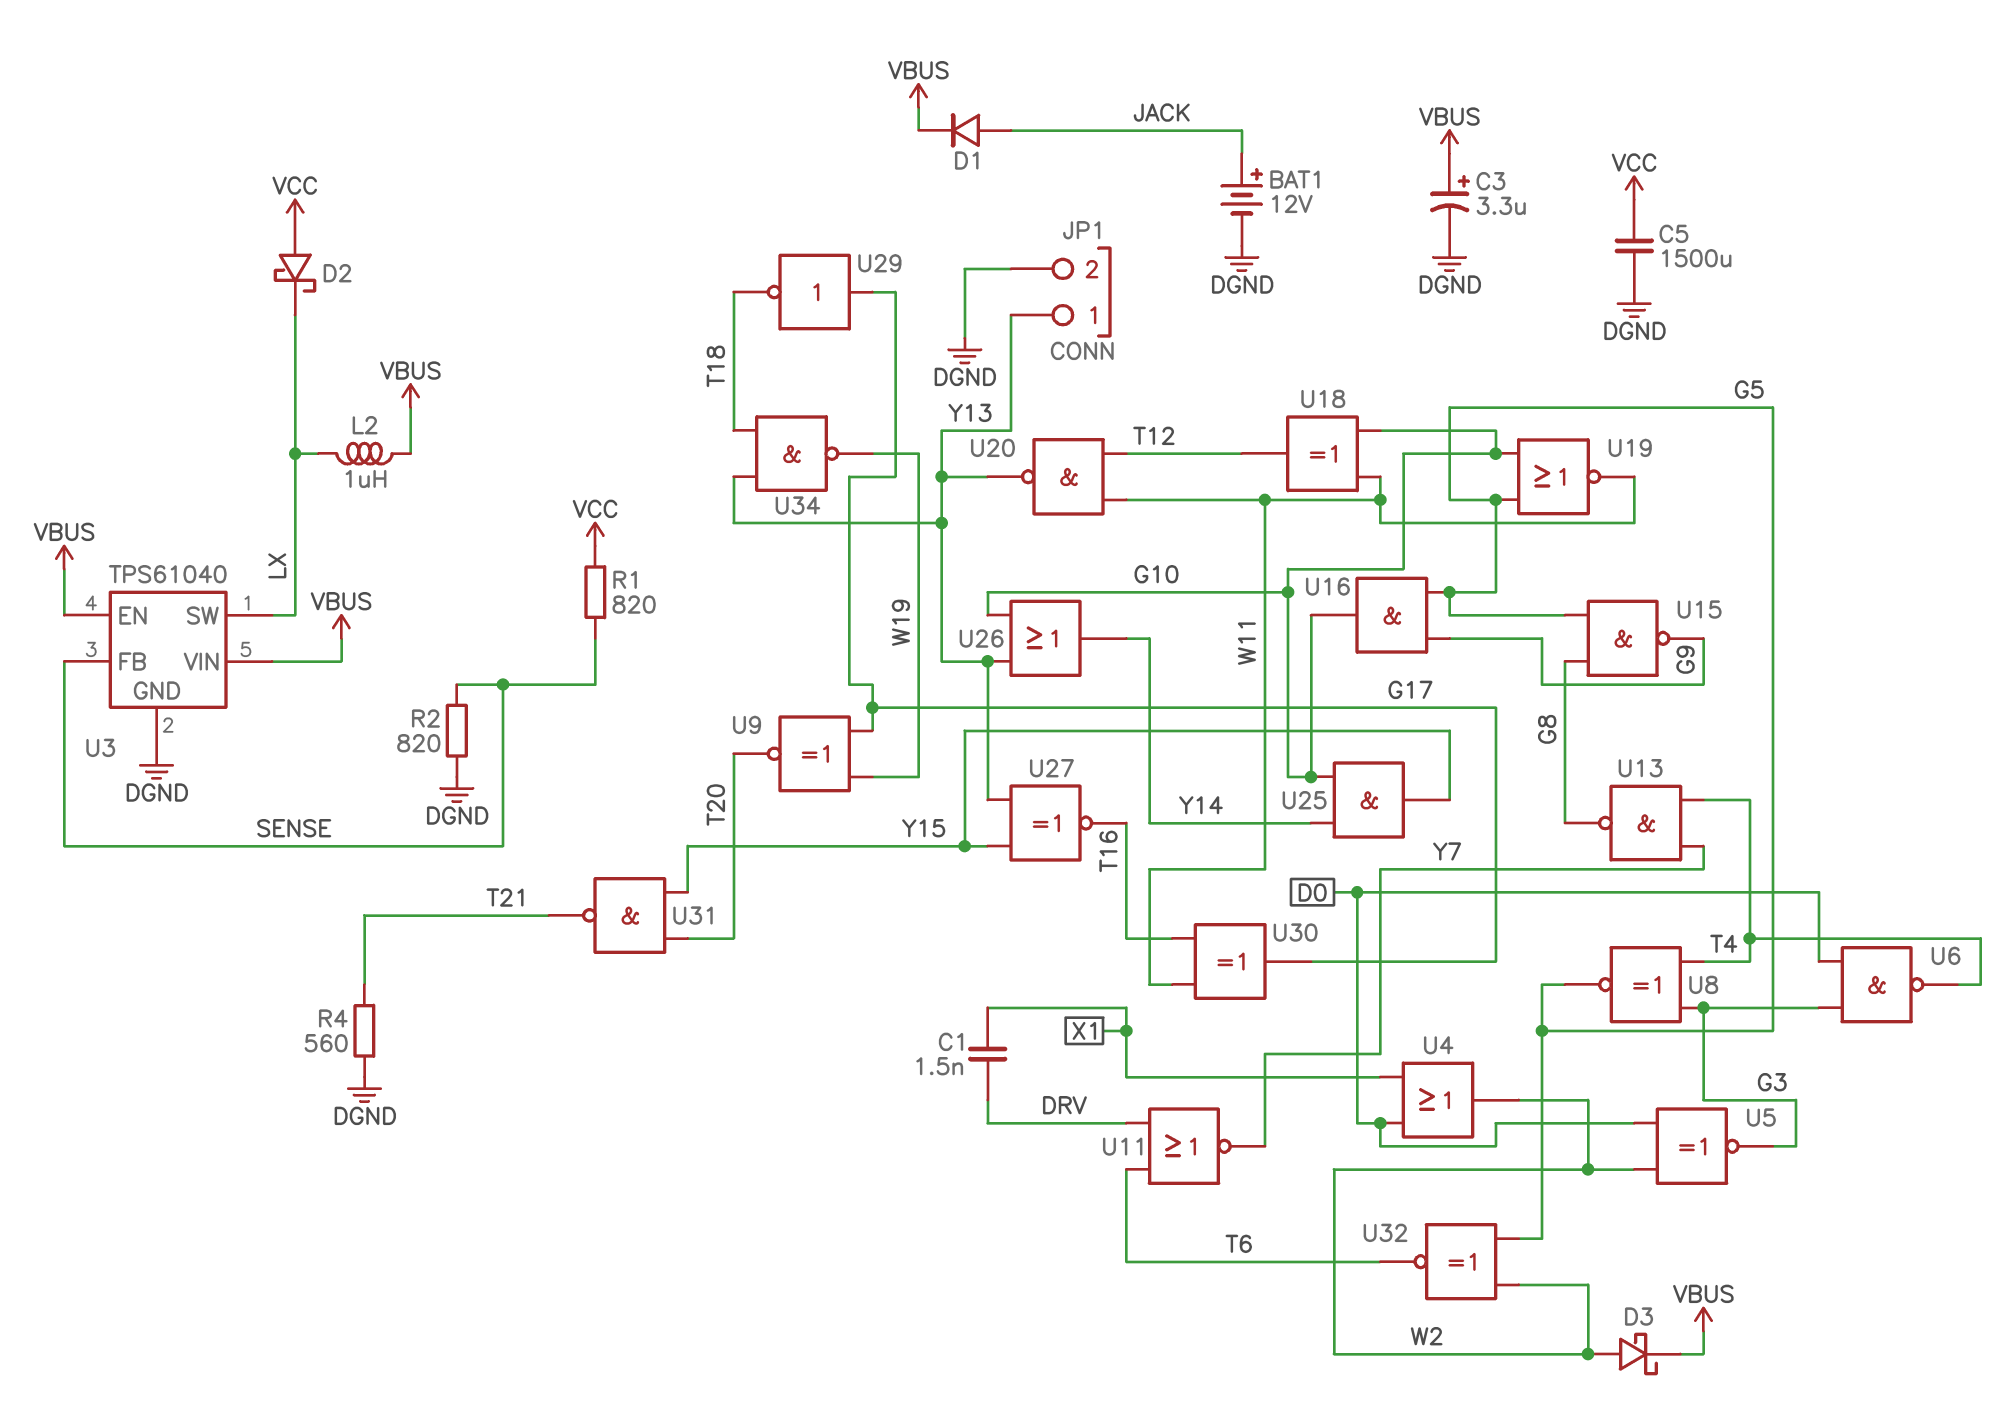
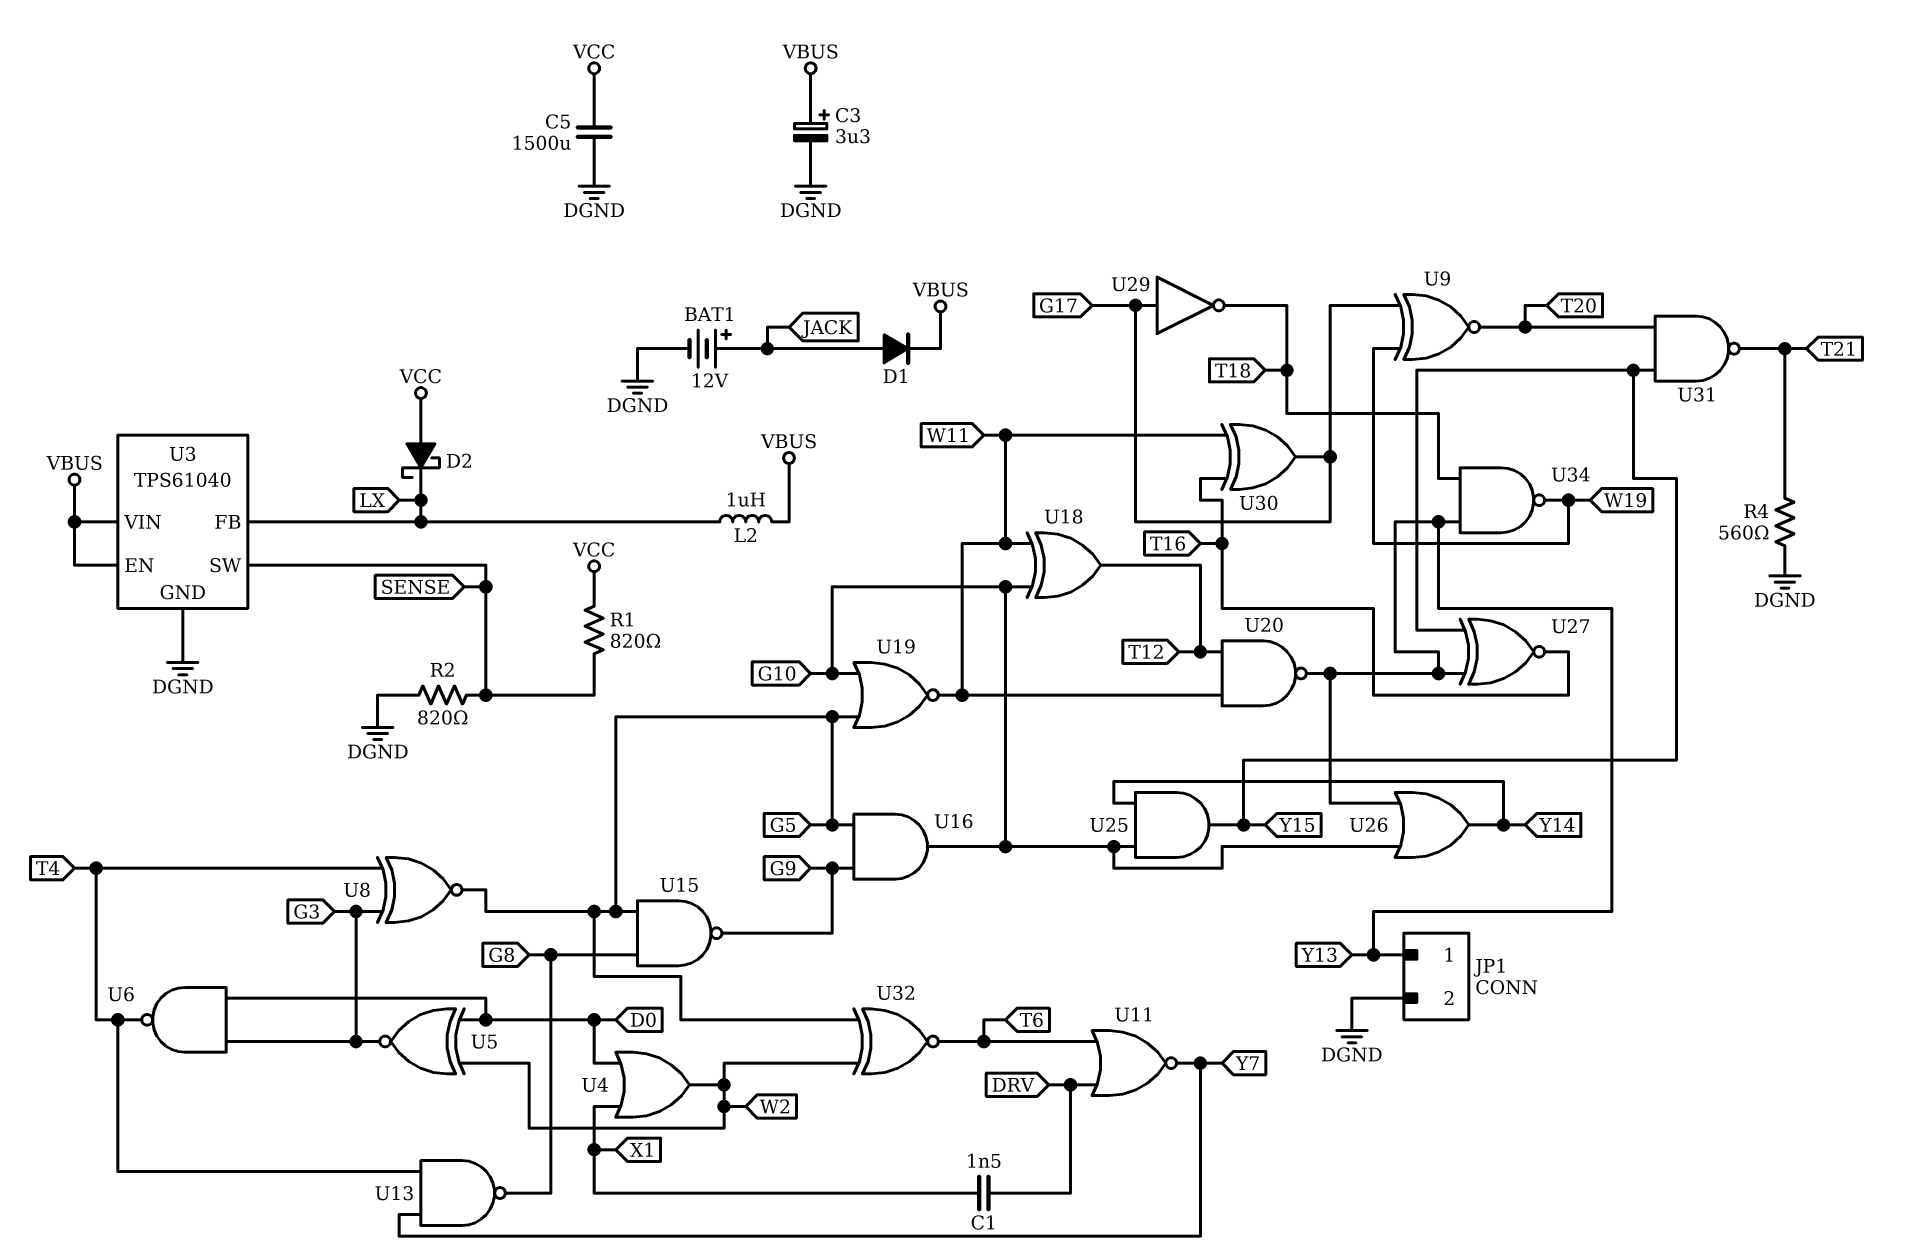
D3: schottky (A W2, K VBUS) -> none
U3 pin FB: SENSE -> LX
U3 pin SW: LX -> SENSE

